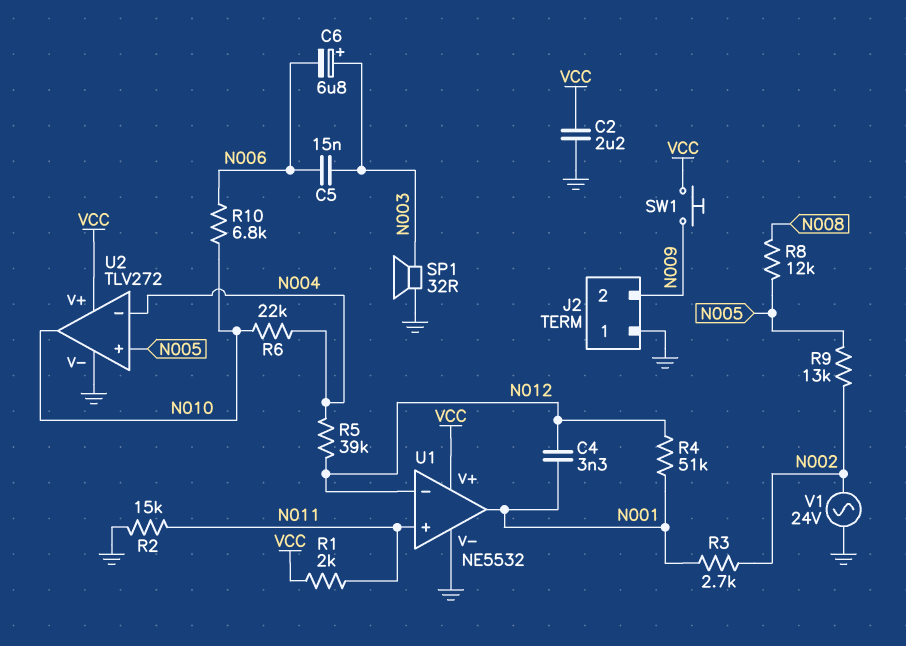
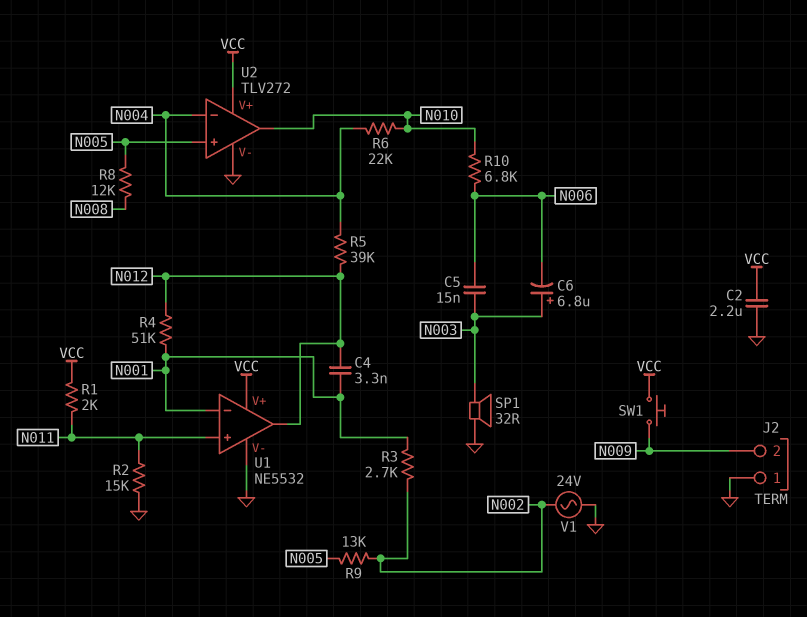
U1 pin in-: N012 -> N001
U1 pin out: N001 -> N012

